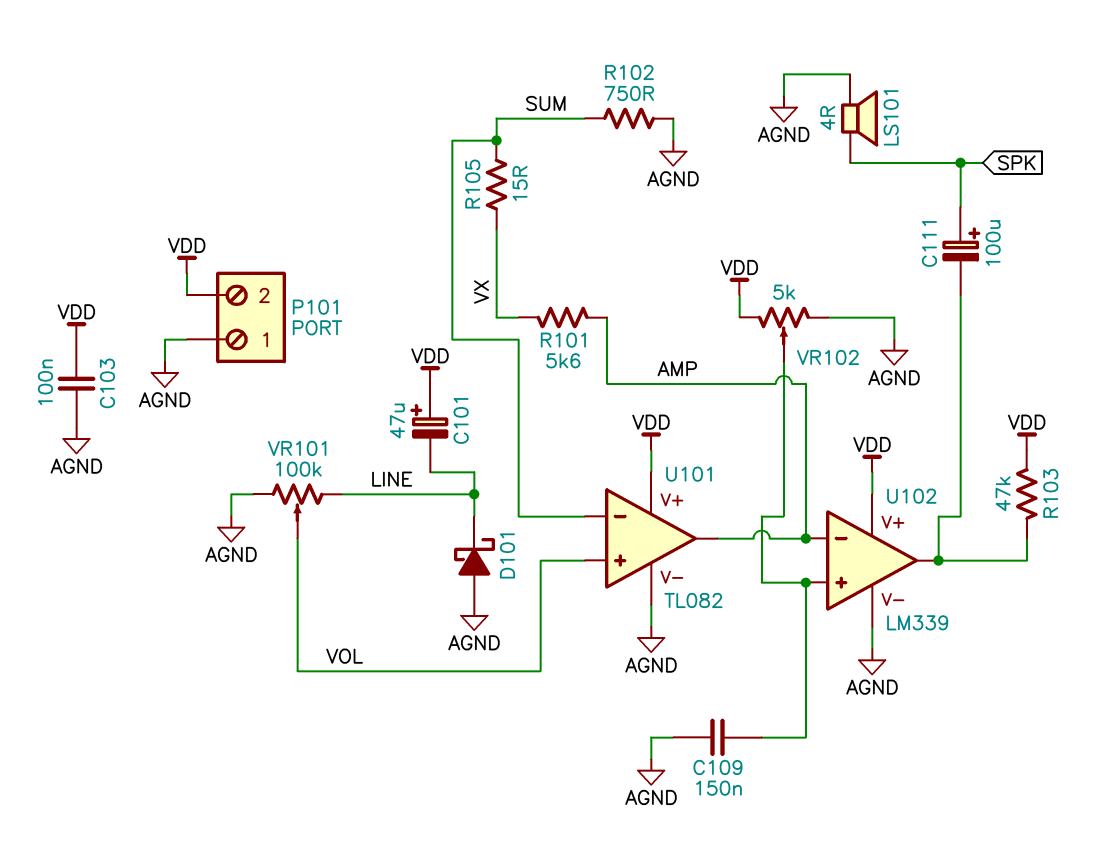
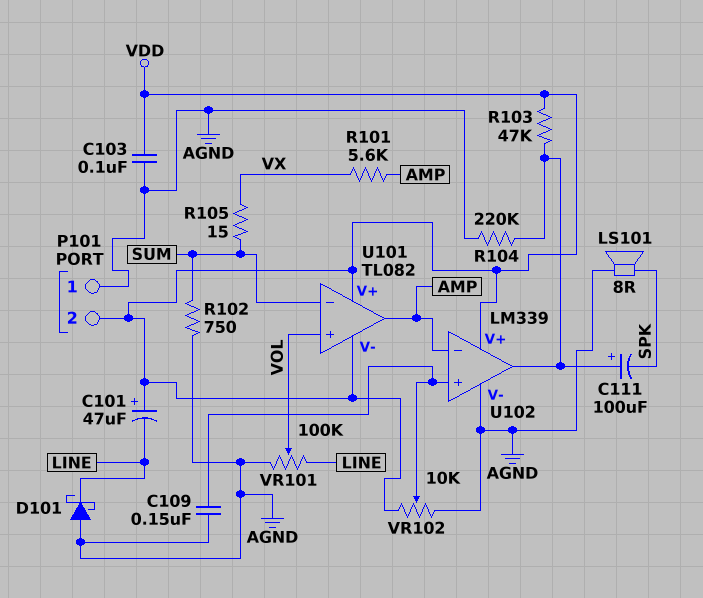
C111: 100uF (plus SPK, minus U102/out) -> 100uF (plus U102/out, minus SPK)
LS101: speaker 4R (AGND, SPK) -> speaker 8R (AGND, SPK)
R104: none -> 220k (AGND, U102/out)
U101 pin V-: AGND -> VDD
VR102: 5k (AGND, VDD, wiper U102/in+) -> 10k (AGND, VDD, wiper U102/in+)

